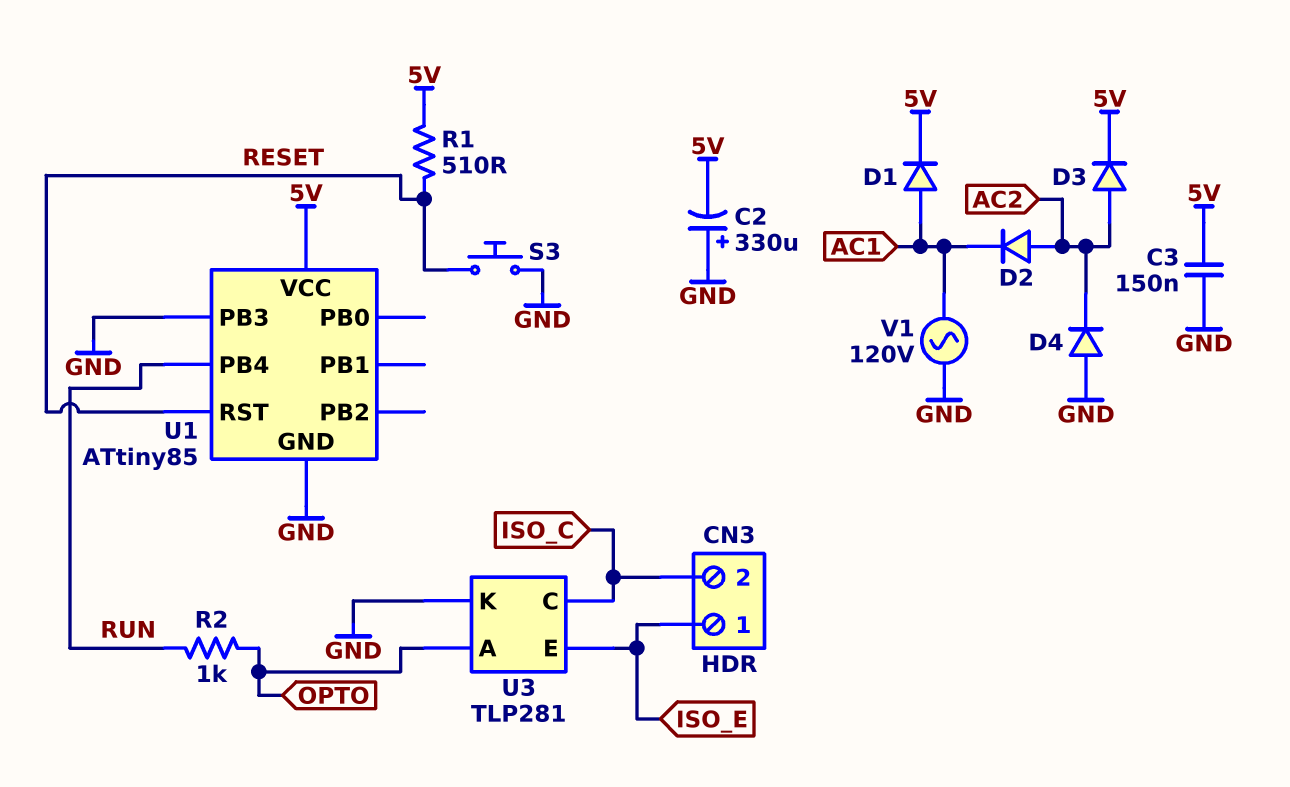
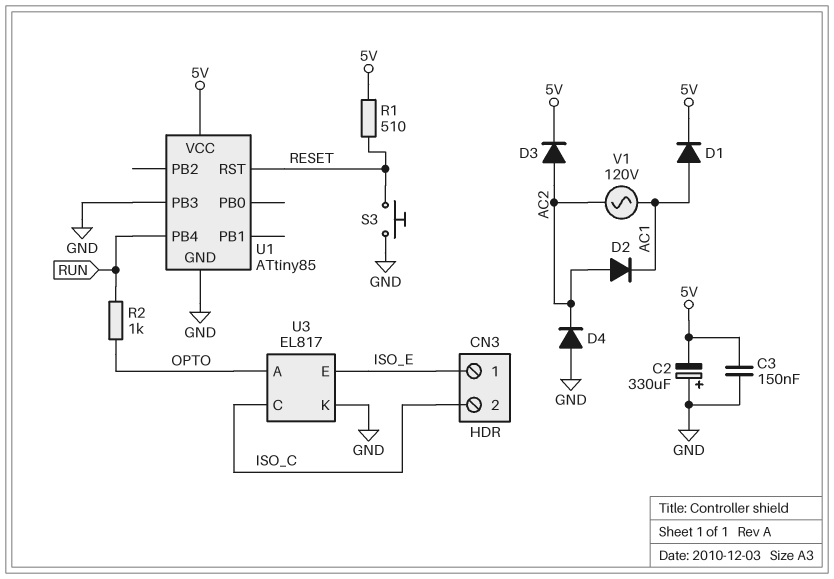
U3: TLP281 -> EL817
V1: AC 120V (AC1, GND) -> AC 120V (AC1, AC2)

